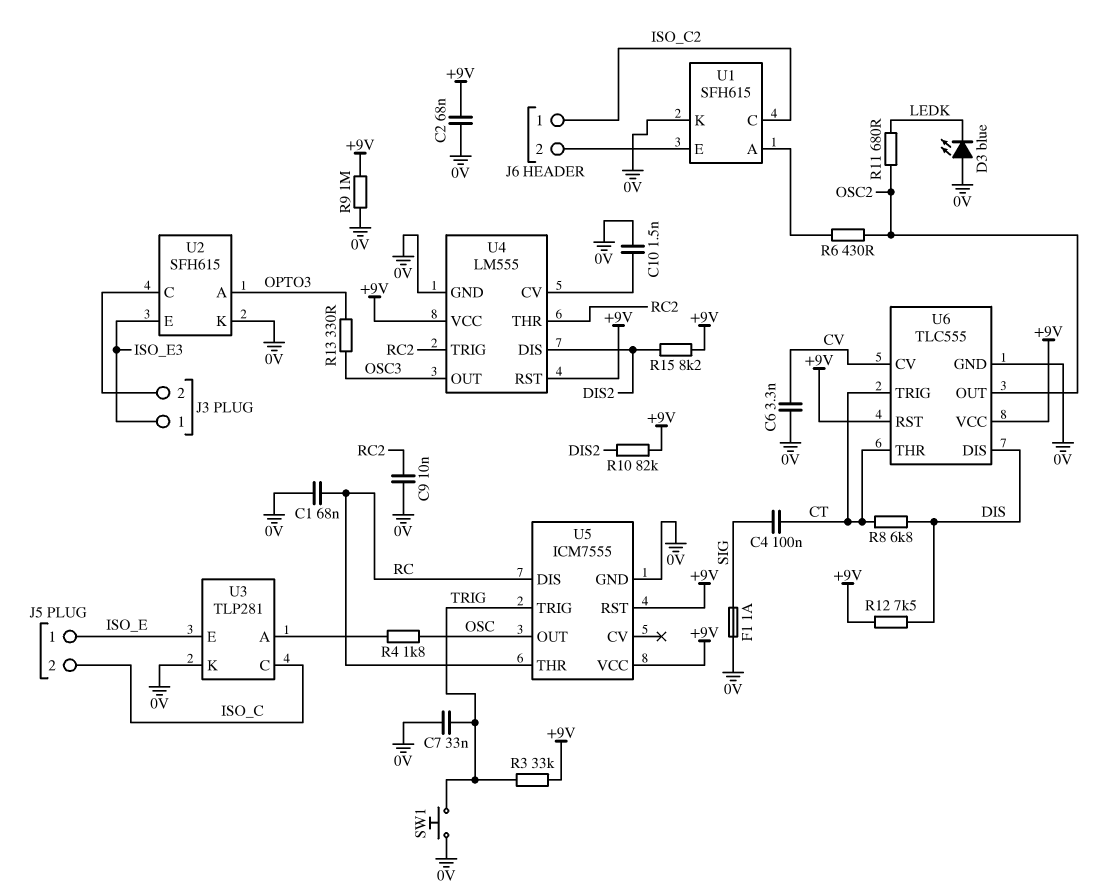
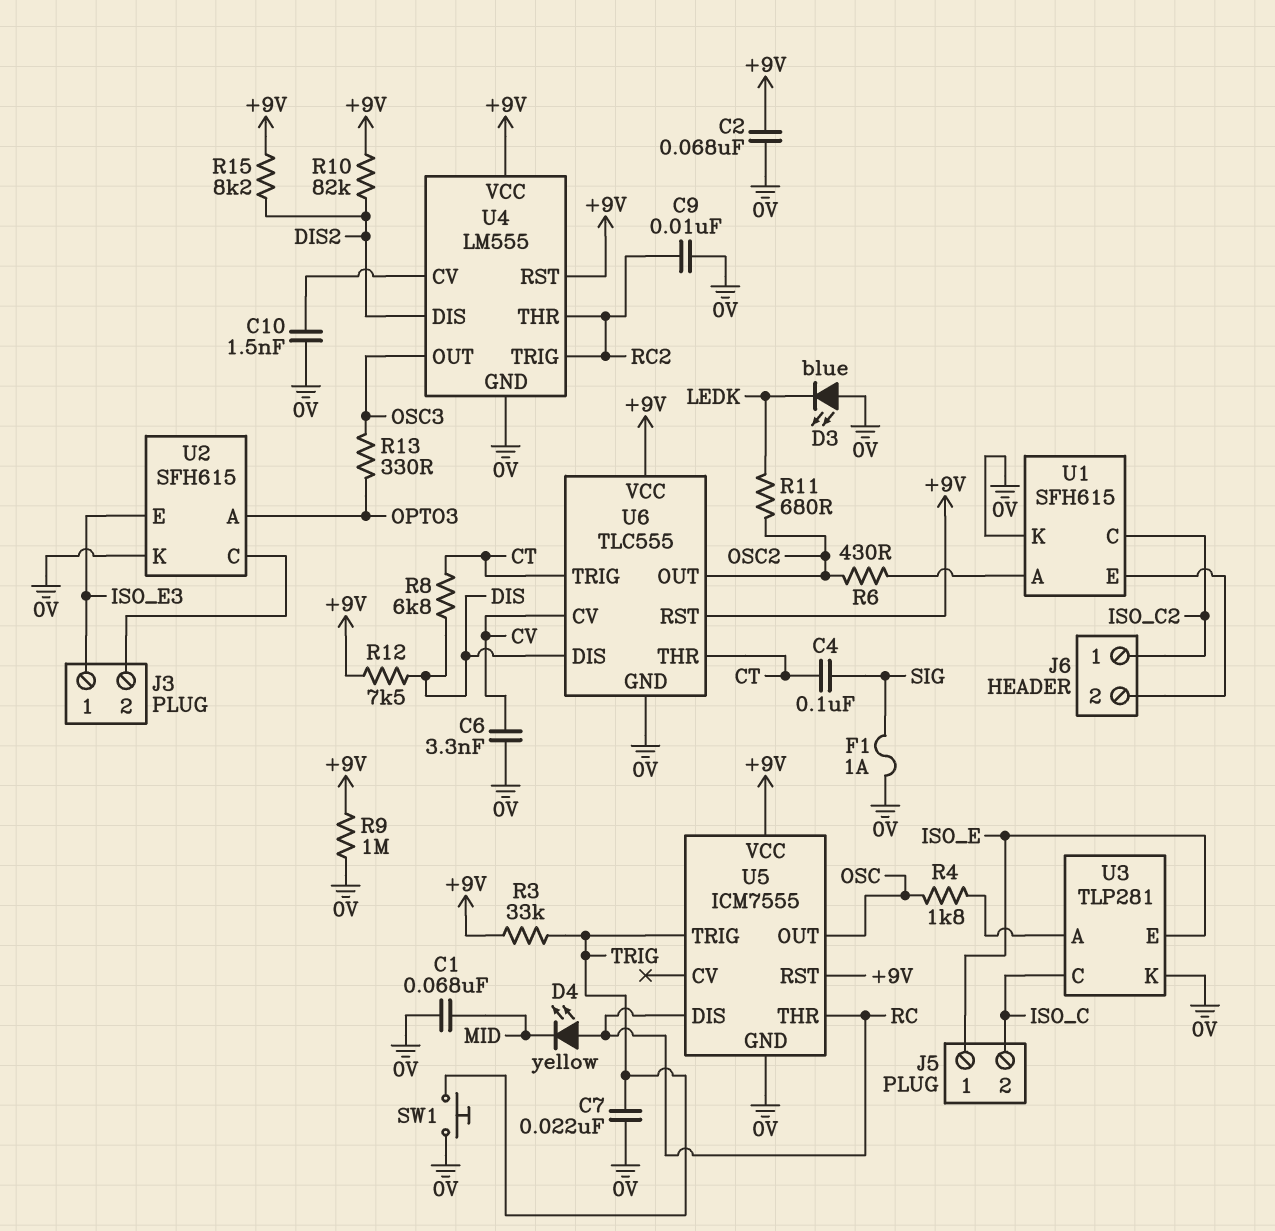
C1: 68nF (0V, RC) -> 68nF (0V, MID)
C7: 33nF (0V, TRIG) -> 22nF (0V, TRIG)
D4: none -> LED yellow (A RC, K MID)

